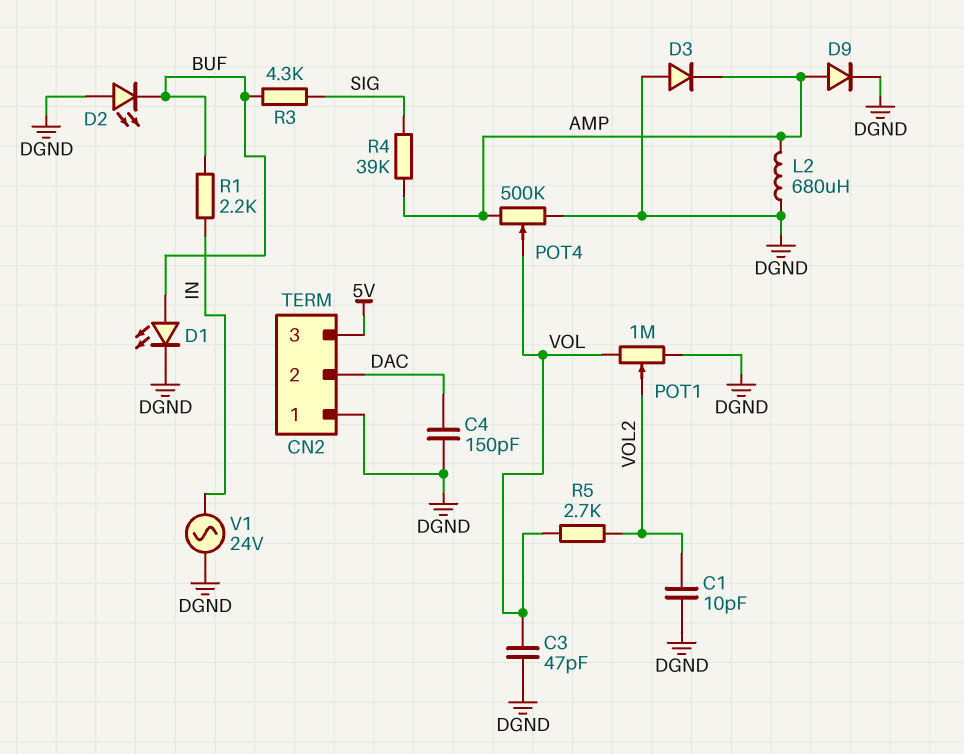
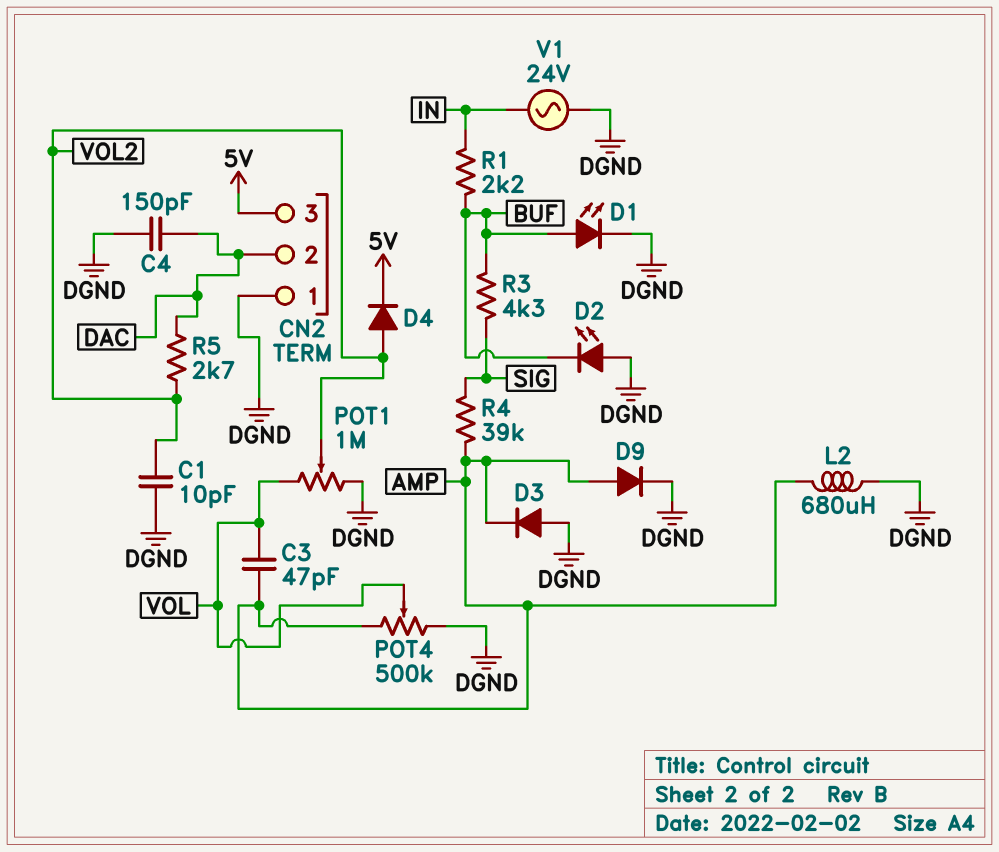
C3: 47pF (DGND, VOL) -> 47pF (AMP, VOL)
D4: none -> diode (A VOL2, K 5V)
R5: 2.7k (VOL, VOL2) -> 2.7k (DAC, VOL2)

